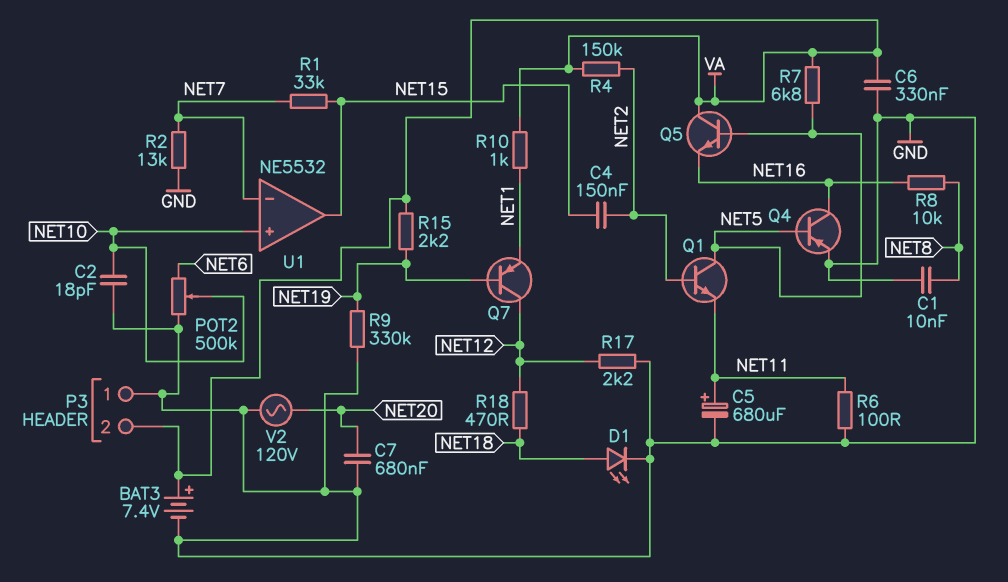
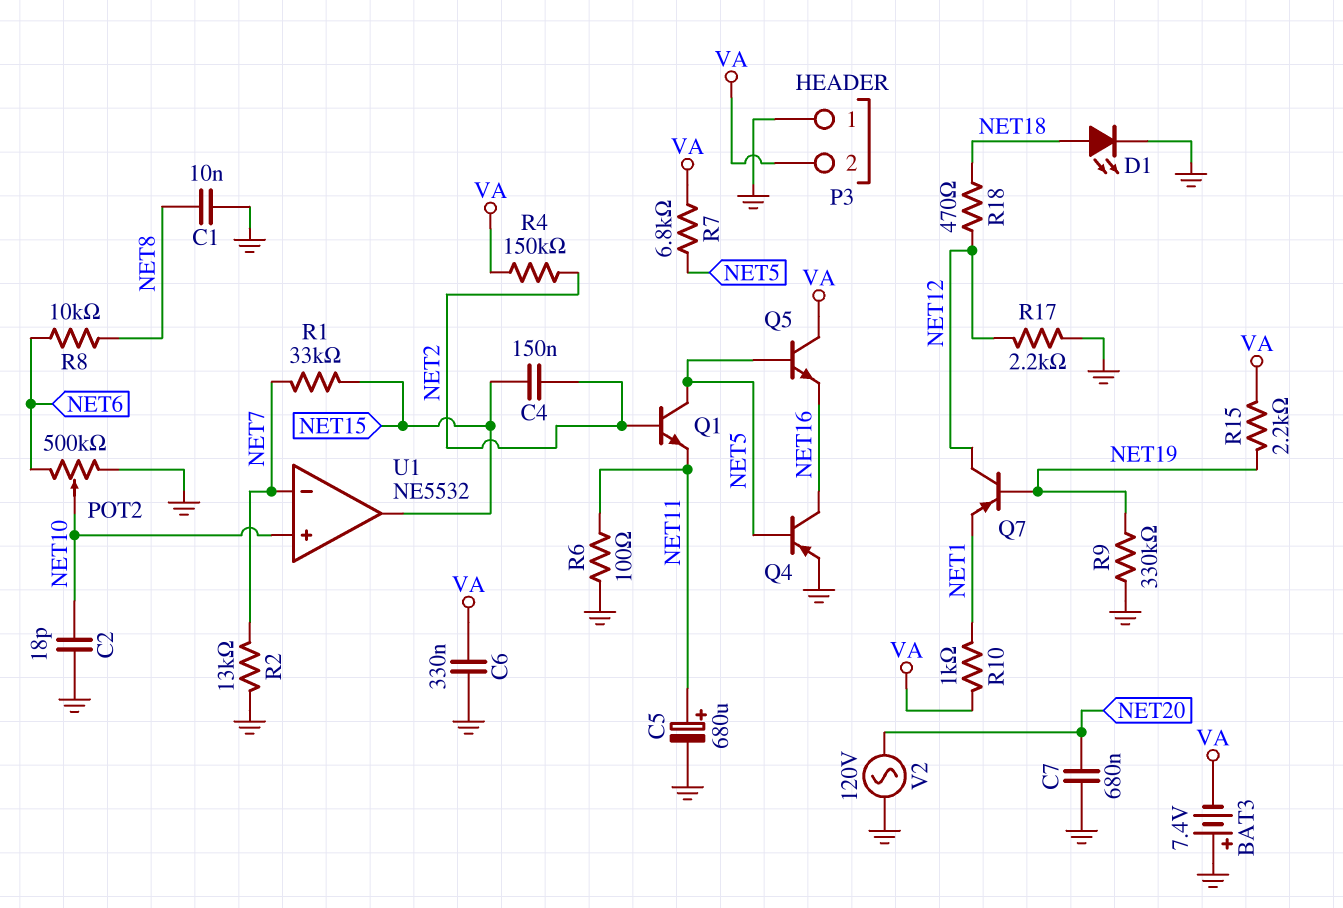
BAT3: 7.4V (plus VA, minus GND) -> 7.4V (plus GND, minus VA)
R8: 10k (NET8, NET16) -> 10k (NET6, NET8)

